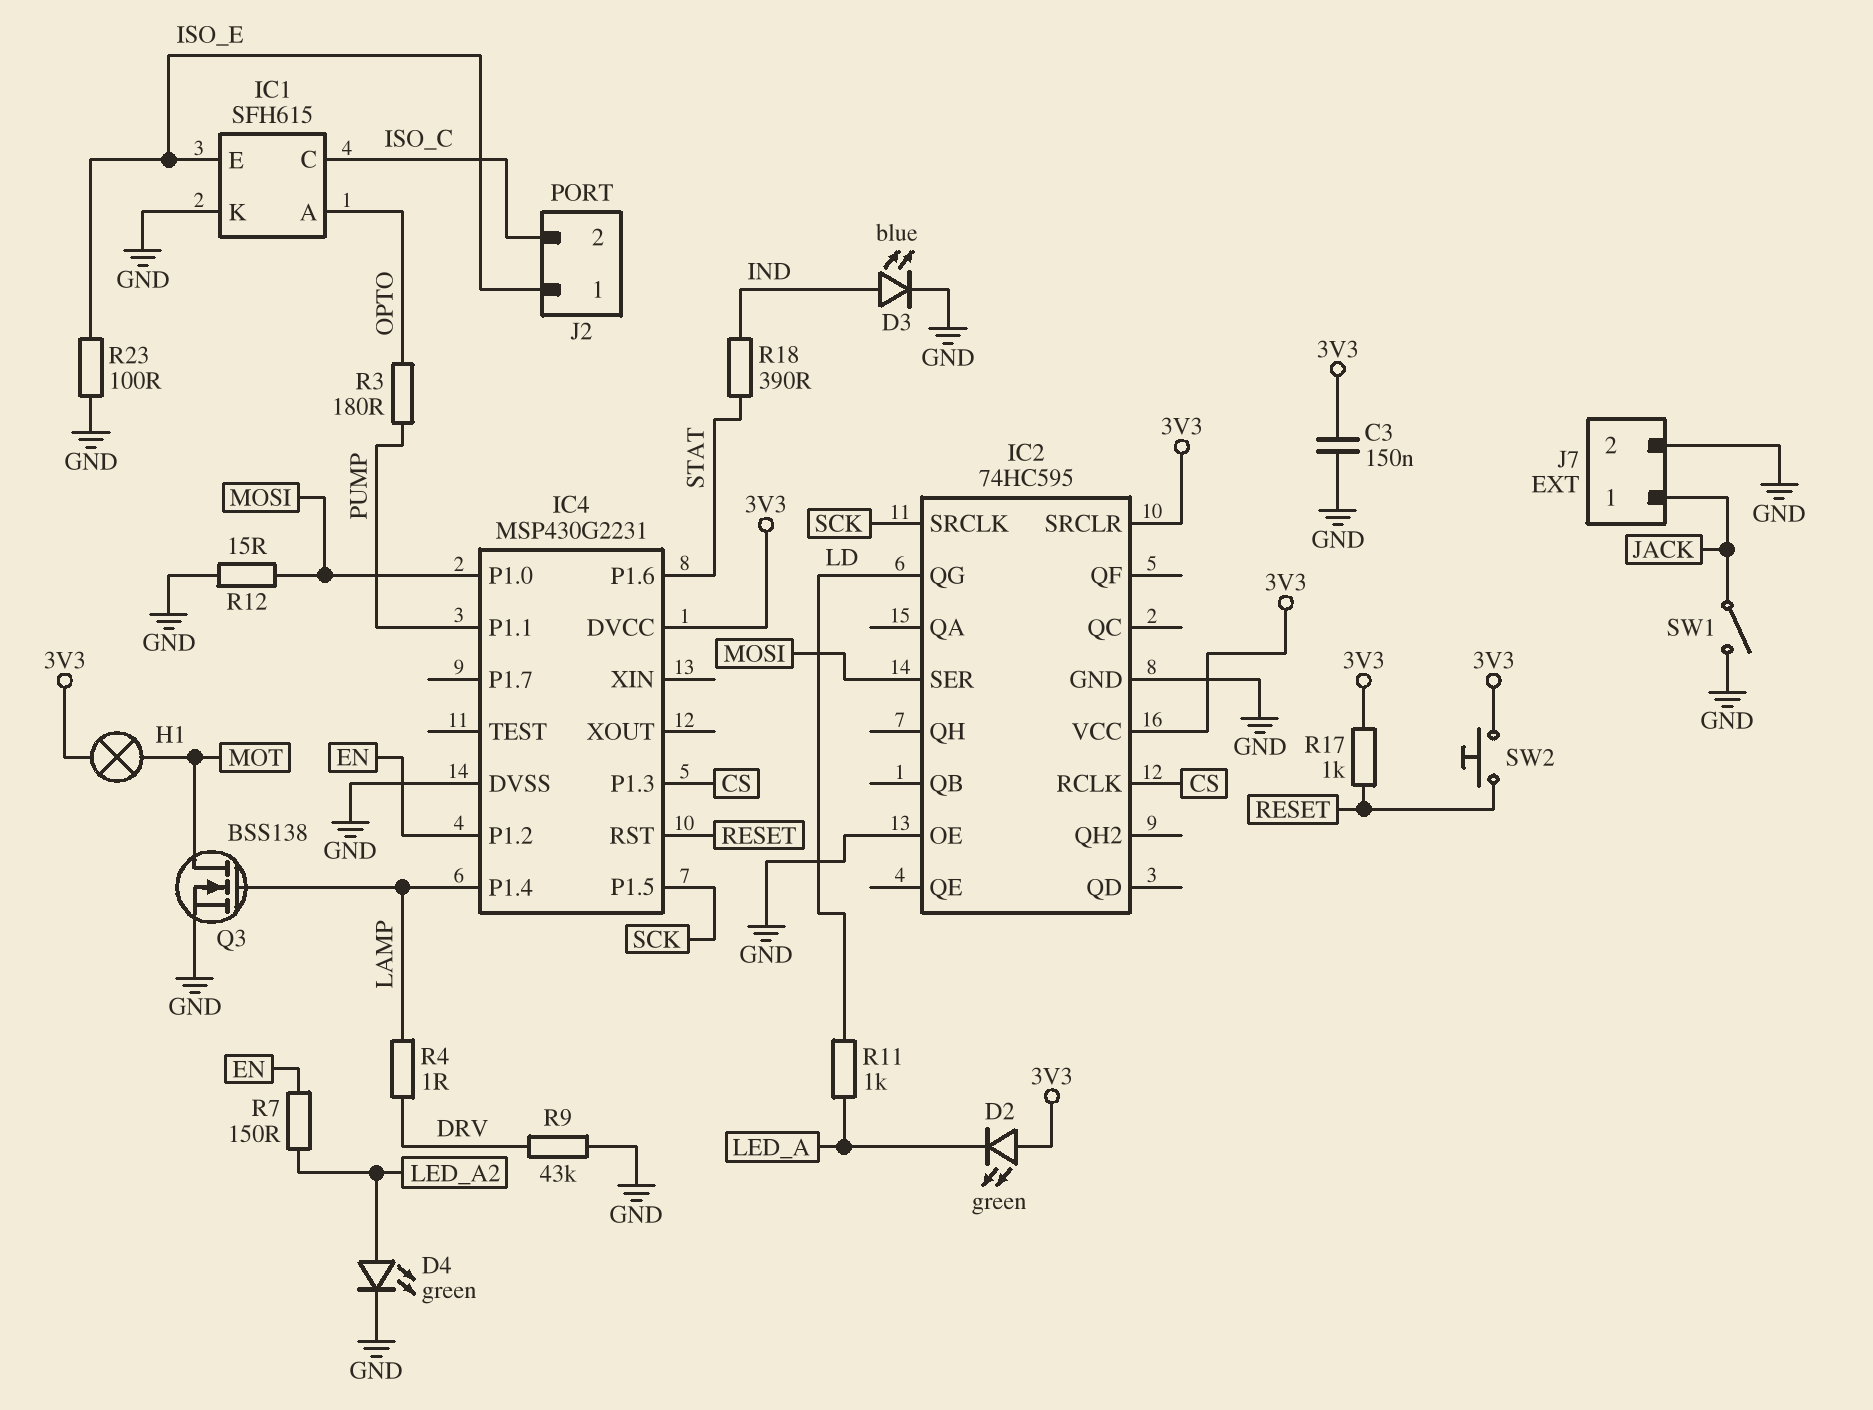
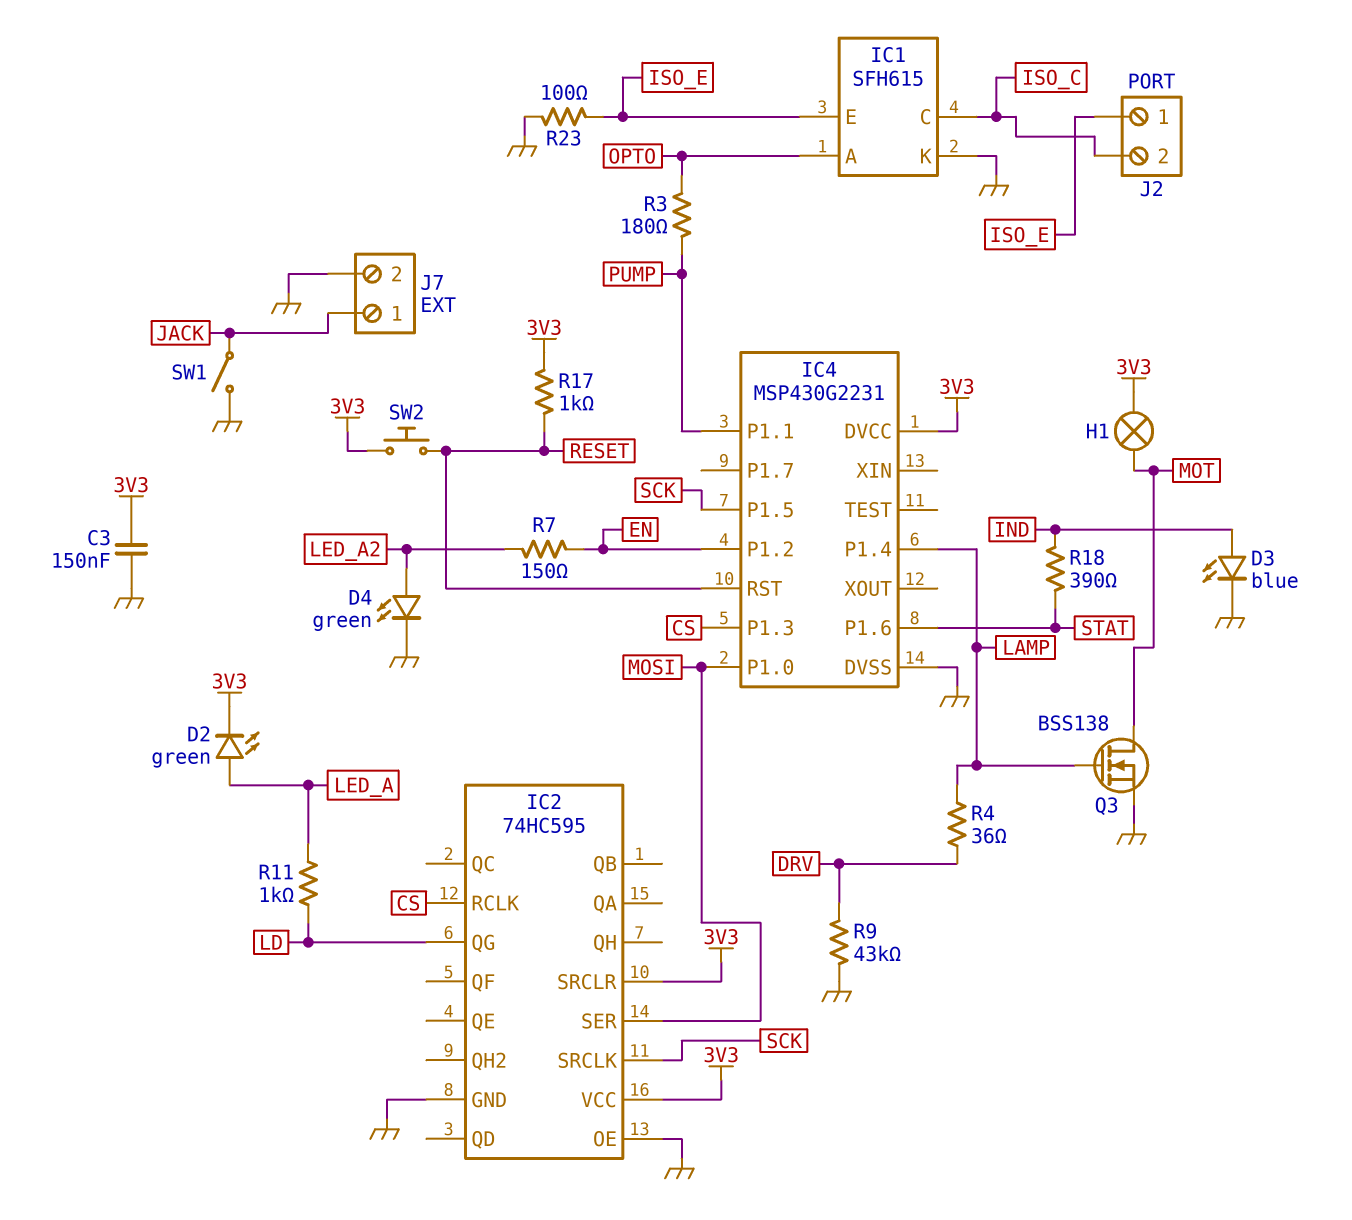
D2: LED green (A 3V3, K LED_A) -> LED green (A LED_A, K 3V3)
R4: 1 (DRV, LAMP) -> 36 (DRV, LAMP)
R12: 15 (GND, MOSI) -> none

